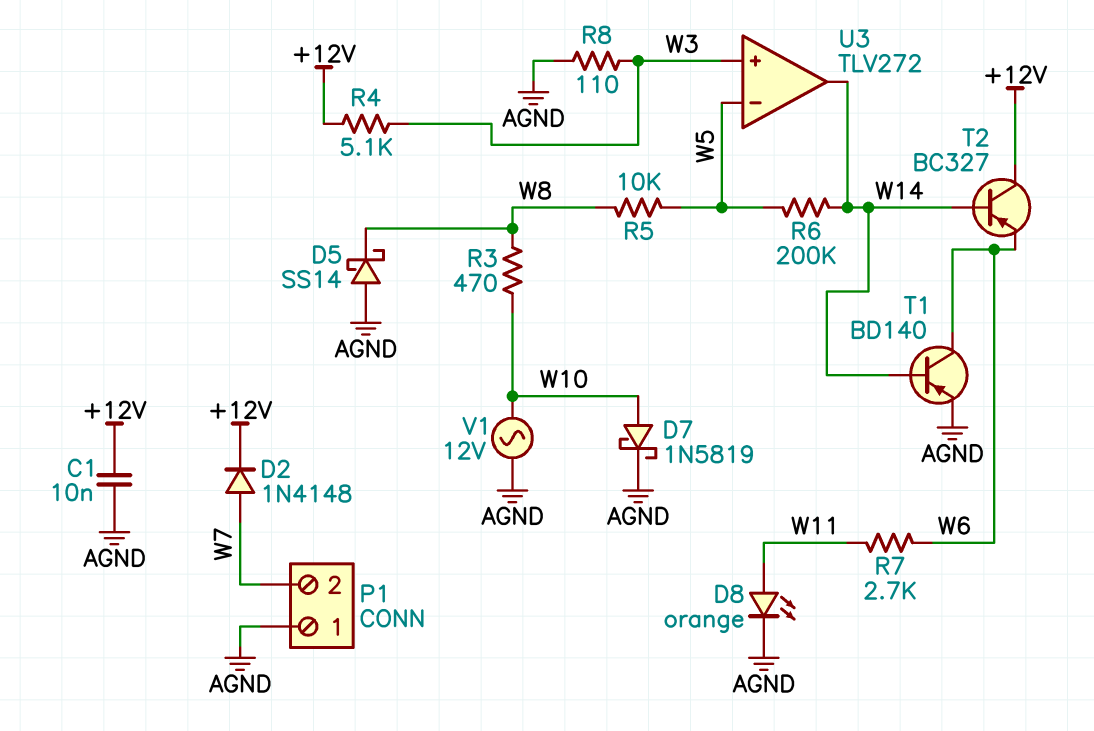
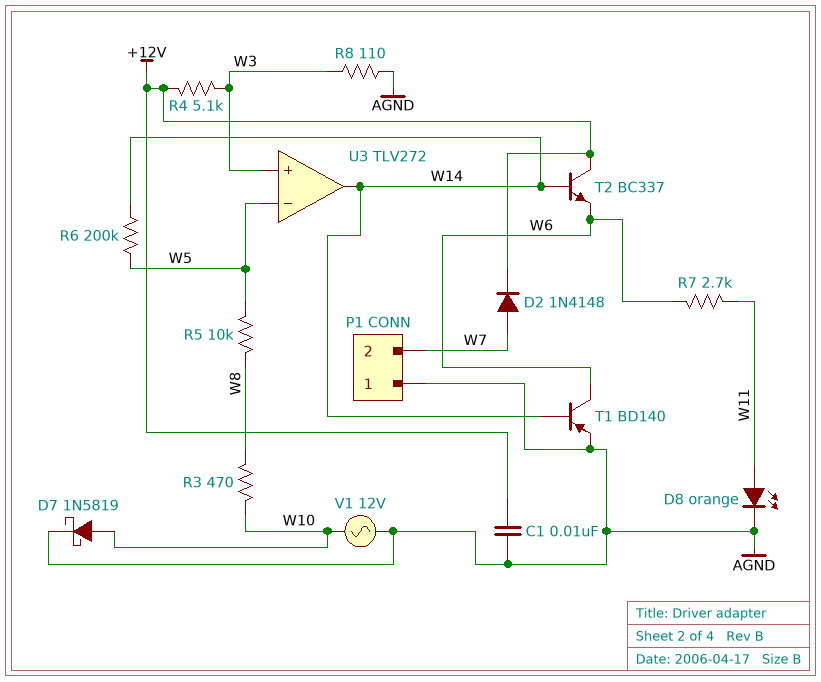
D5: schottky SS14 (A AGND, K W8) -> none
T2: PNP BC327 (B W14, C +12V, E W6) -> NPN BC337 (B W14, C +12V, E W6)

